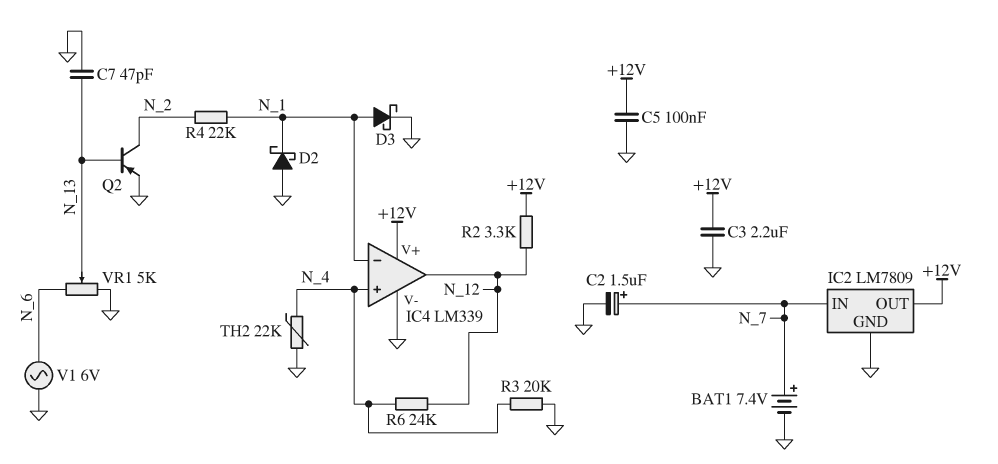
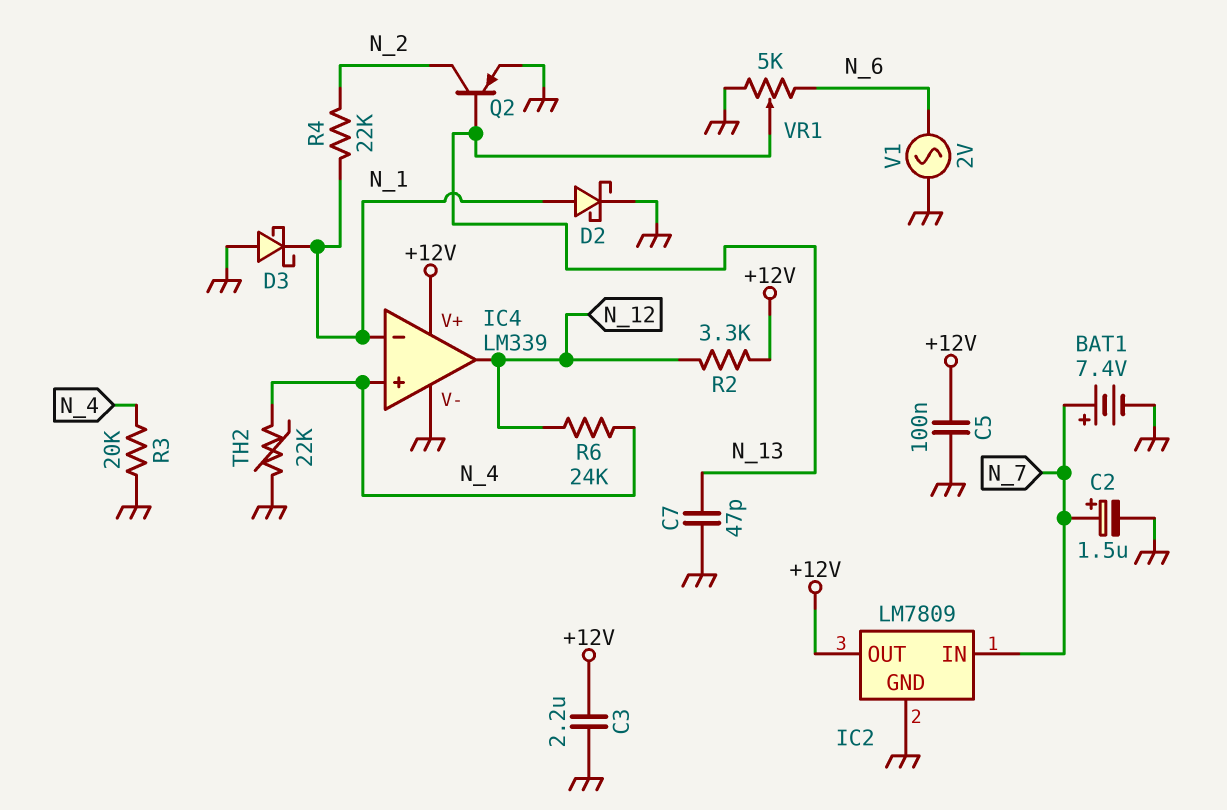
D2: schottky (A GND, K N_1) -> schottky (A N_1, K GND)
D3: schottky (A N_1, K GND) -> schottky (A GND, K N_1)
V1: AC 6V (GND, N_6) -> AC 2V (GND, N_6)

